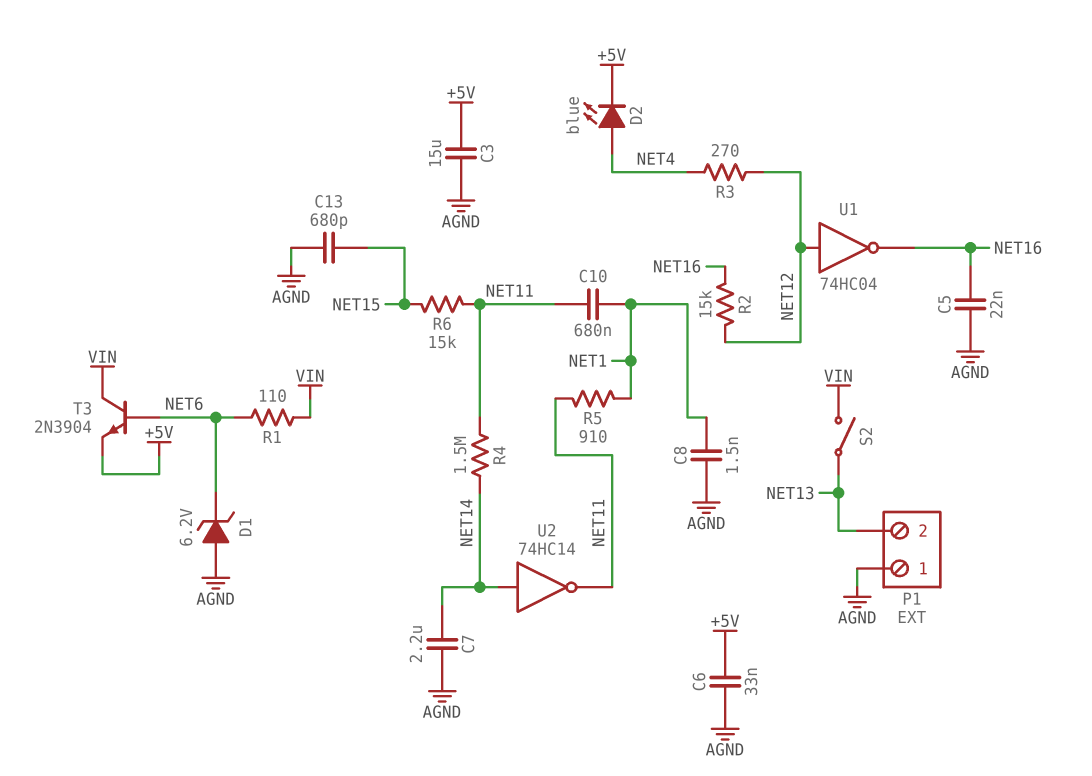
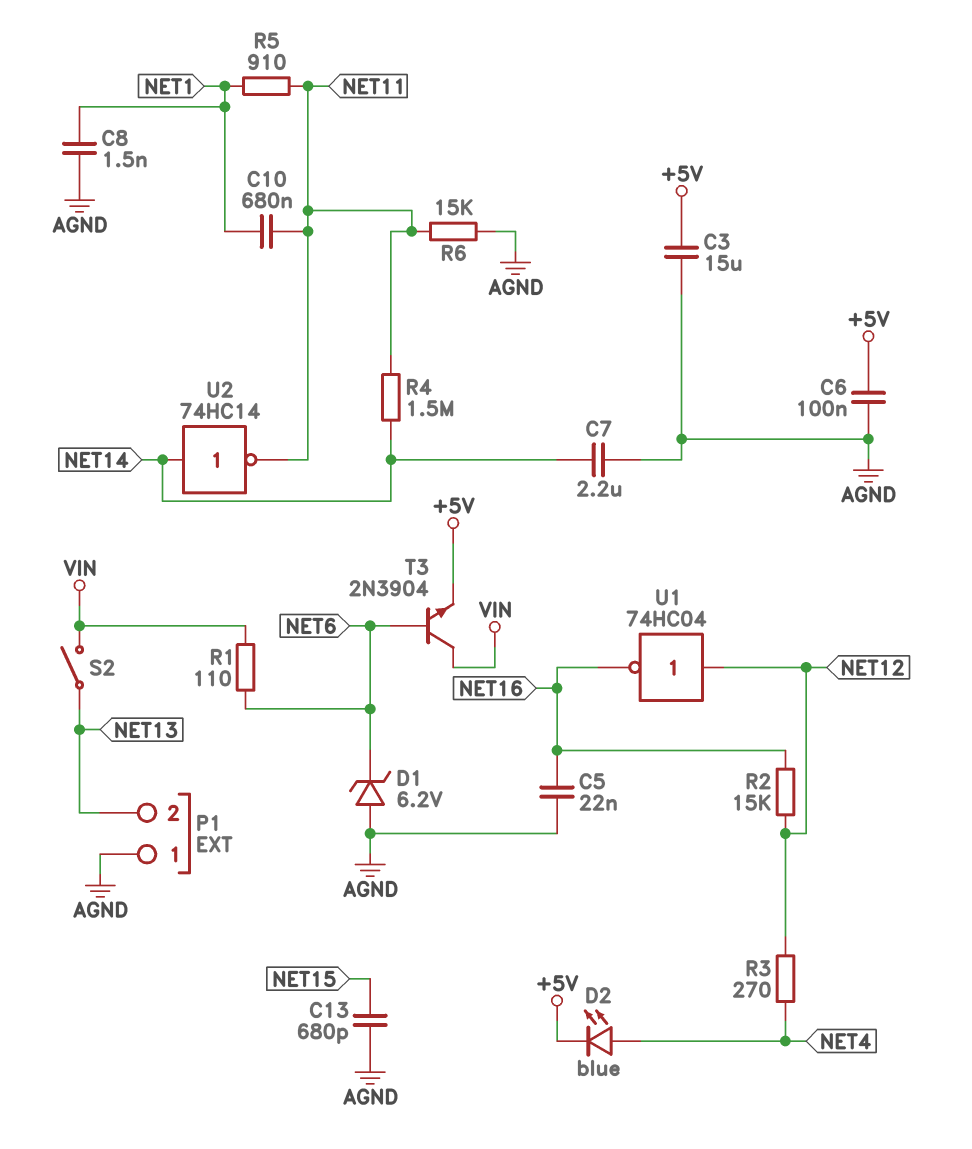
C6: 33nF (+5V, AGND) -> 100nF (+5V, AGND)
R6: 15k (NET11, NET15) -> 15k (AGND, NET11)

